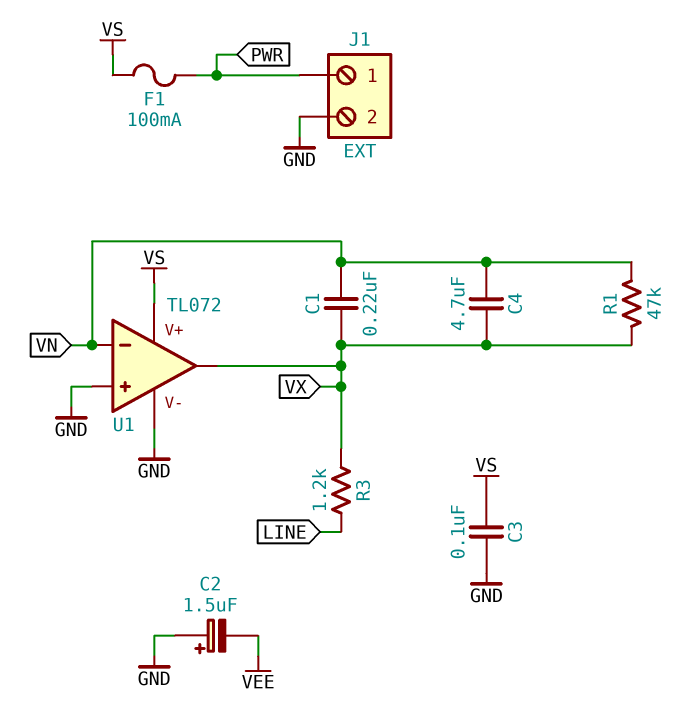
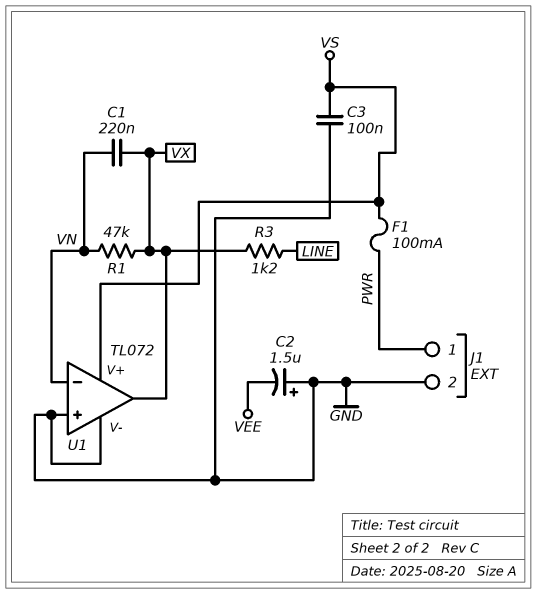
C4: 4.7uF (VN, VX) -> none

